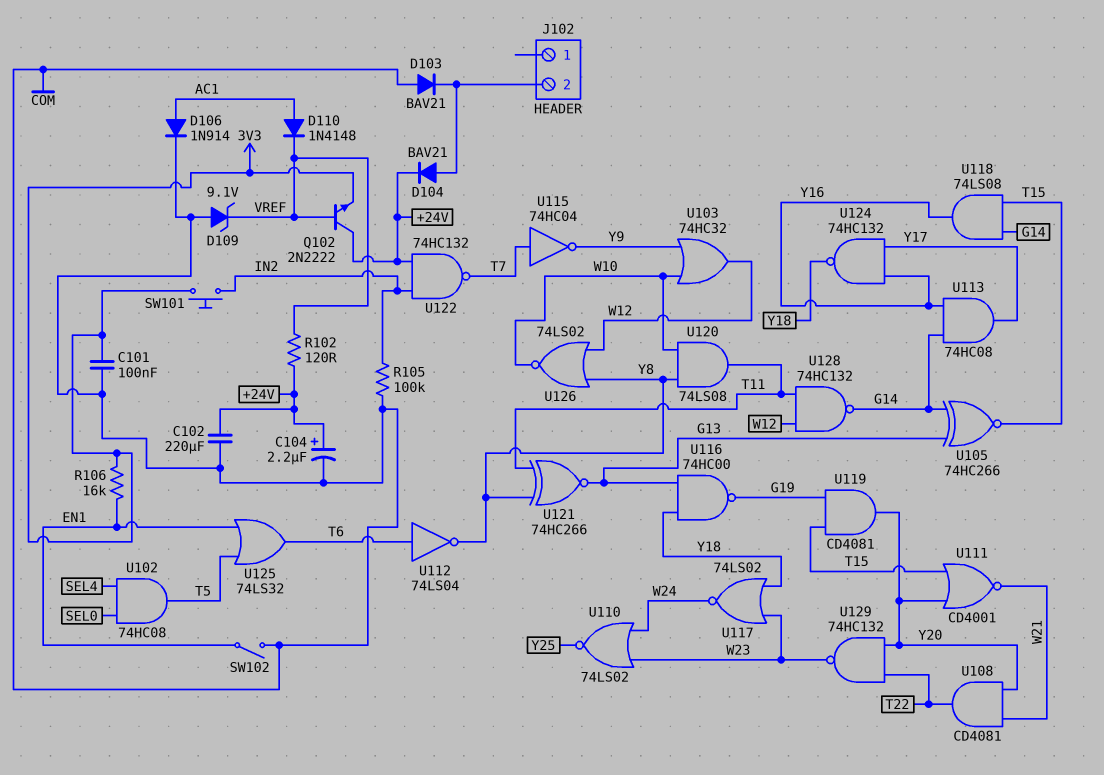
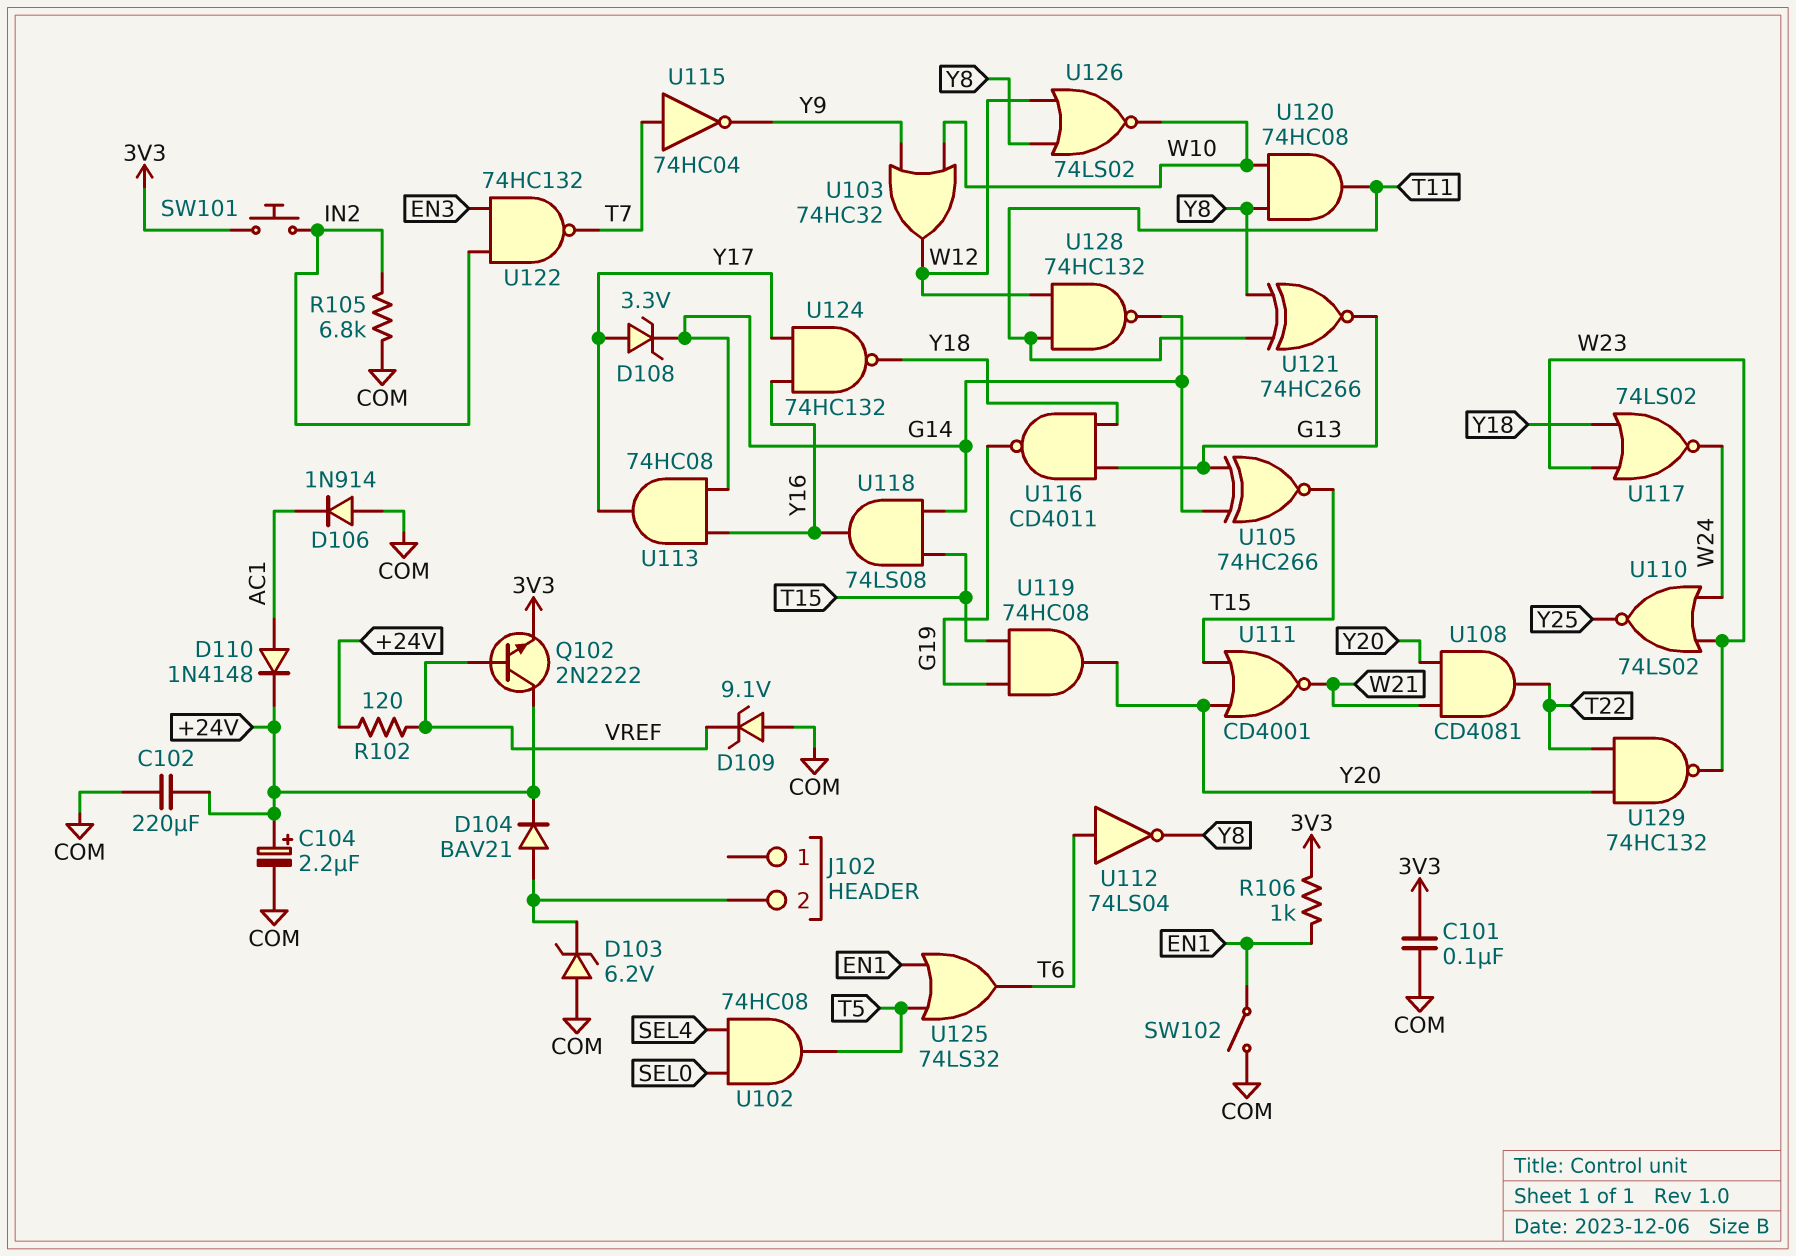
D103: diode BAV21 (A COM, K J102/2) -> zener 6.2V (A COM, K J102/2)
D106: diode 1N914 (A AC1, K COM) -> diode 1N914 (A COM, K AC1)
D108: none -> zener 3.3V (A Y17, K G14)
D110: diode 1N4148 (A AC1, K VREF) -> diode 1N4148 (A AC1, K +24V)
R105: 100k (COM, IN2) -> 6.8k (COM, IN2)
R106: 16k (3V3, EN1) -> 1k (3V3, EN1)
U116: NAND 74HC00 (in G13, in Y18, out G19) -> NAND CD4011 (in G13, in Y18, out G19)
U119: AND CD4081 (in G19, in T15, out Y20) -> AND 74HC08 (in G19, in T15, out Y20)
U120: AND 74LS08 (in W10, in Y8, out T11) -> AND 74HC08 (in W10, in Y8, out T11)
U122: NAND 74HC132 (in +24V, in IN2, out T7) -> NAND 74HC132 (in EN3, in IN2, out T7)

